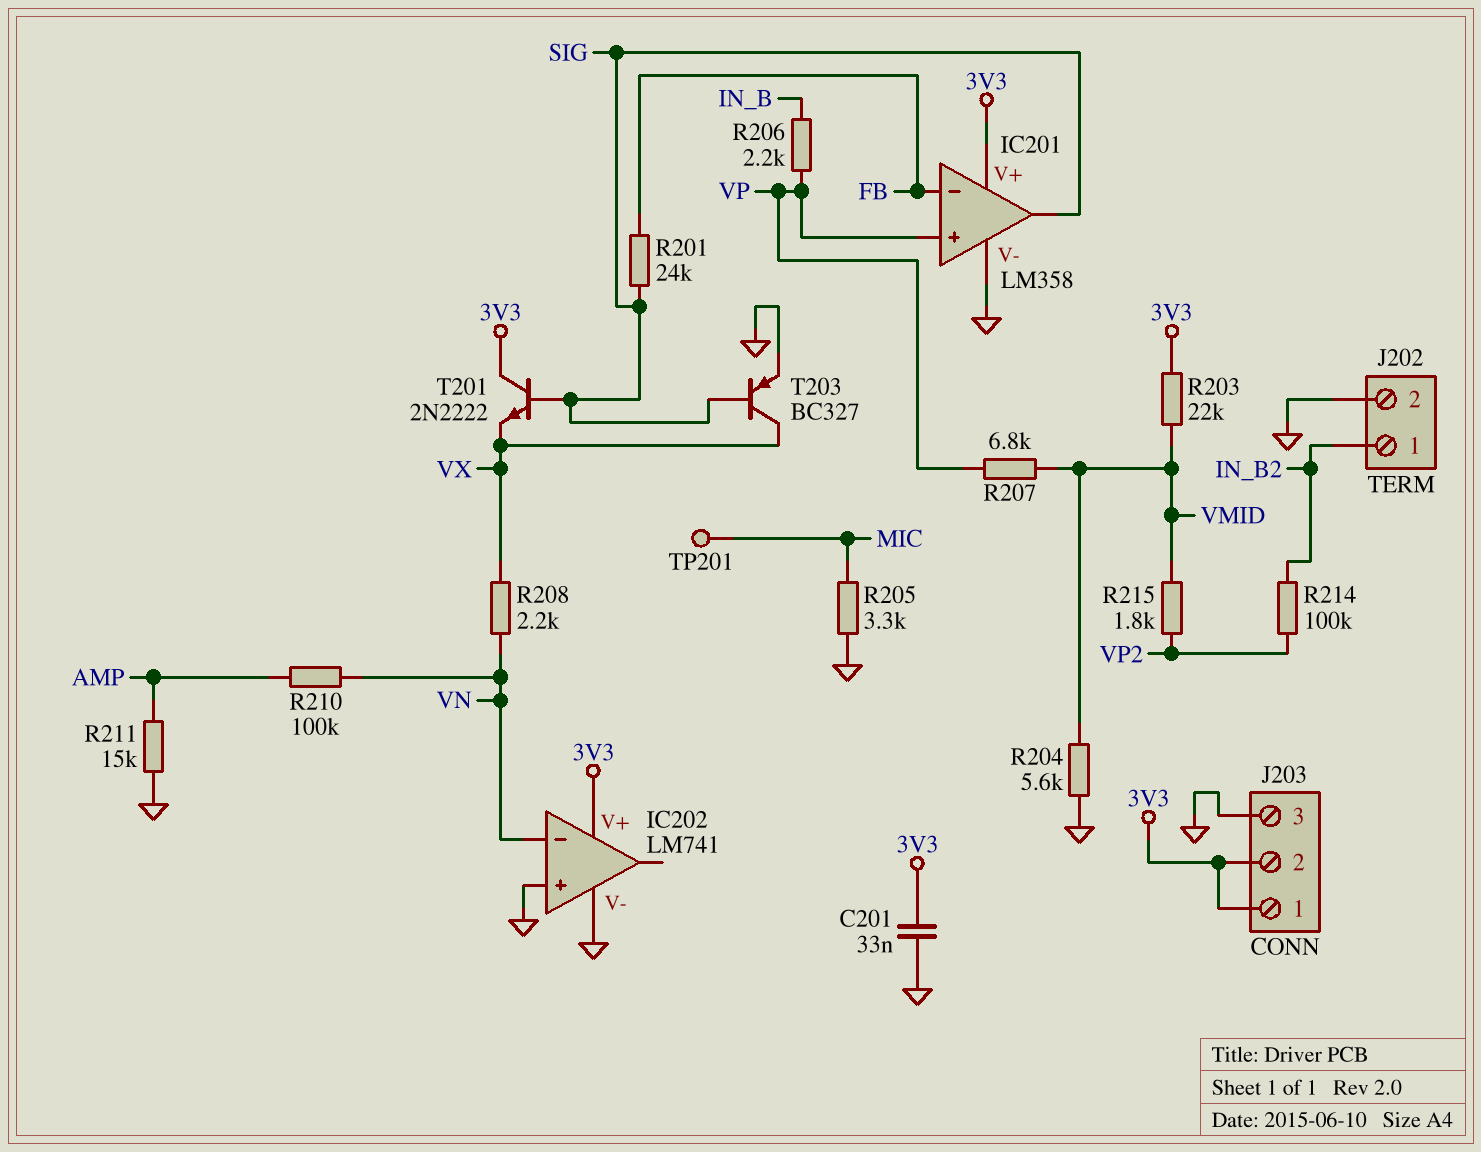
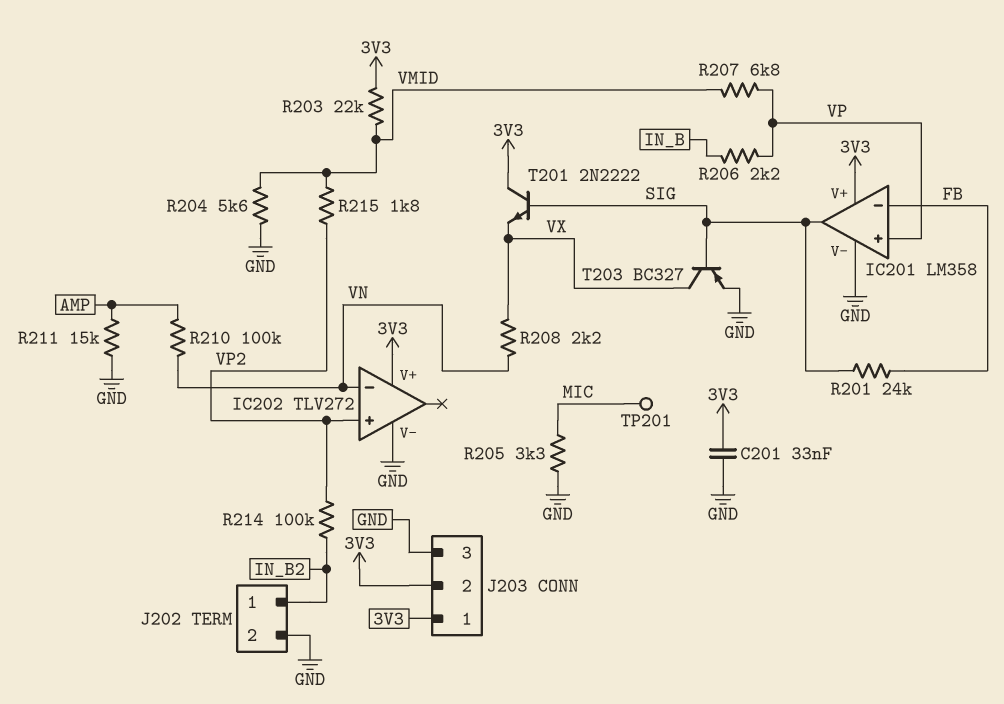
IC202: LM741 -> TLV272
IC202 pin in+: GND -> VP2

